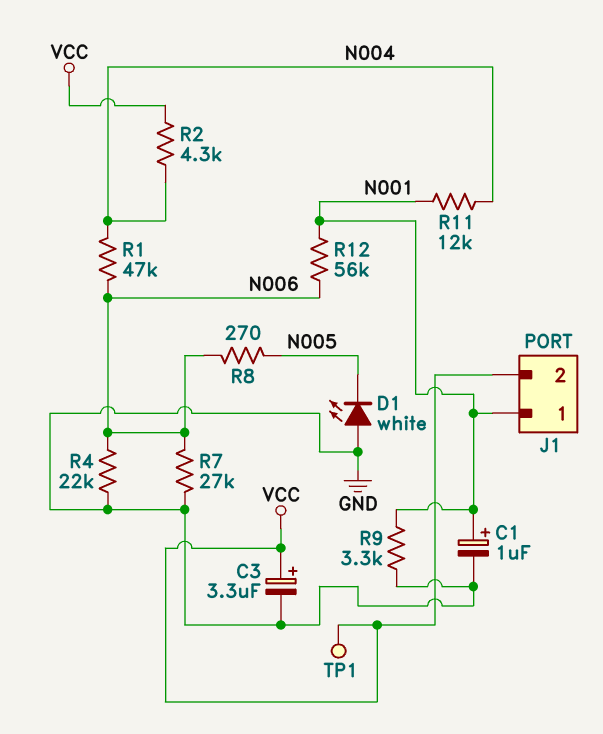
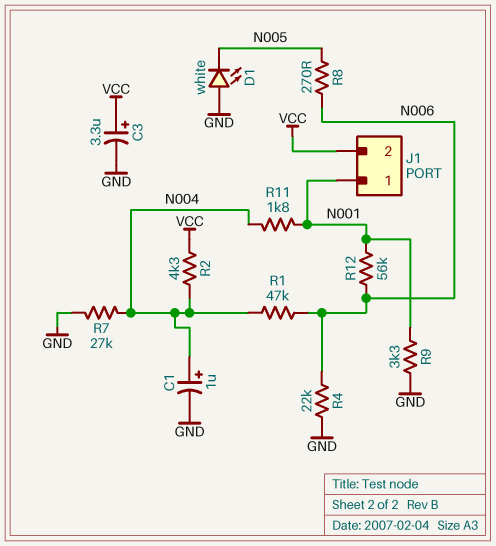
C1: 1uF (plus N001, minus GND) -> 1uF (plus N004, minus GND)
R7: 27k (GND, N006) -> 27k (GND, N004)
R11: 12k (N001, N004) -> 1.8k (N001, N004)
TP1: test point (VCC) -> none

